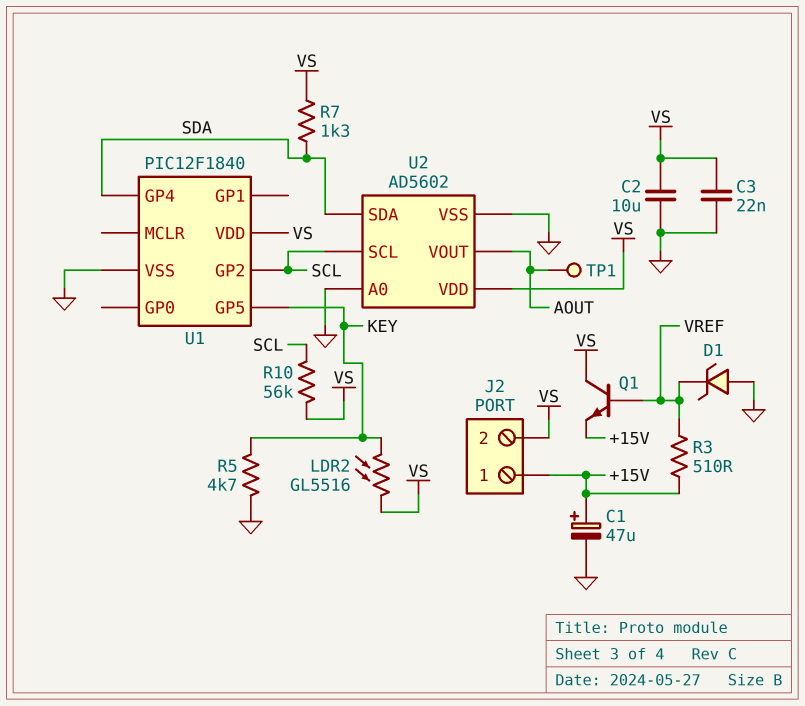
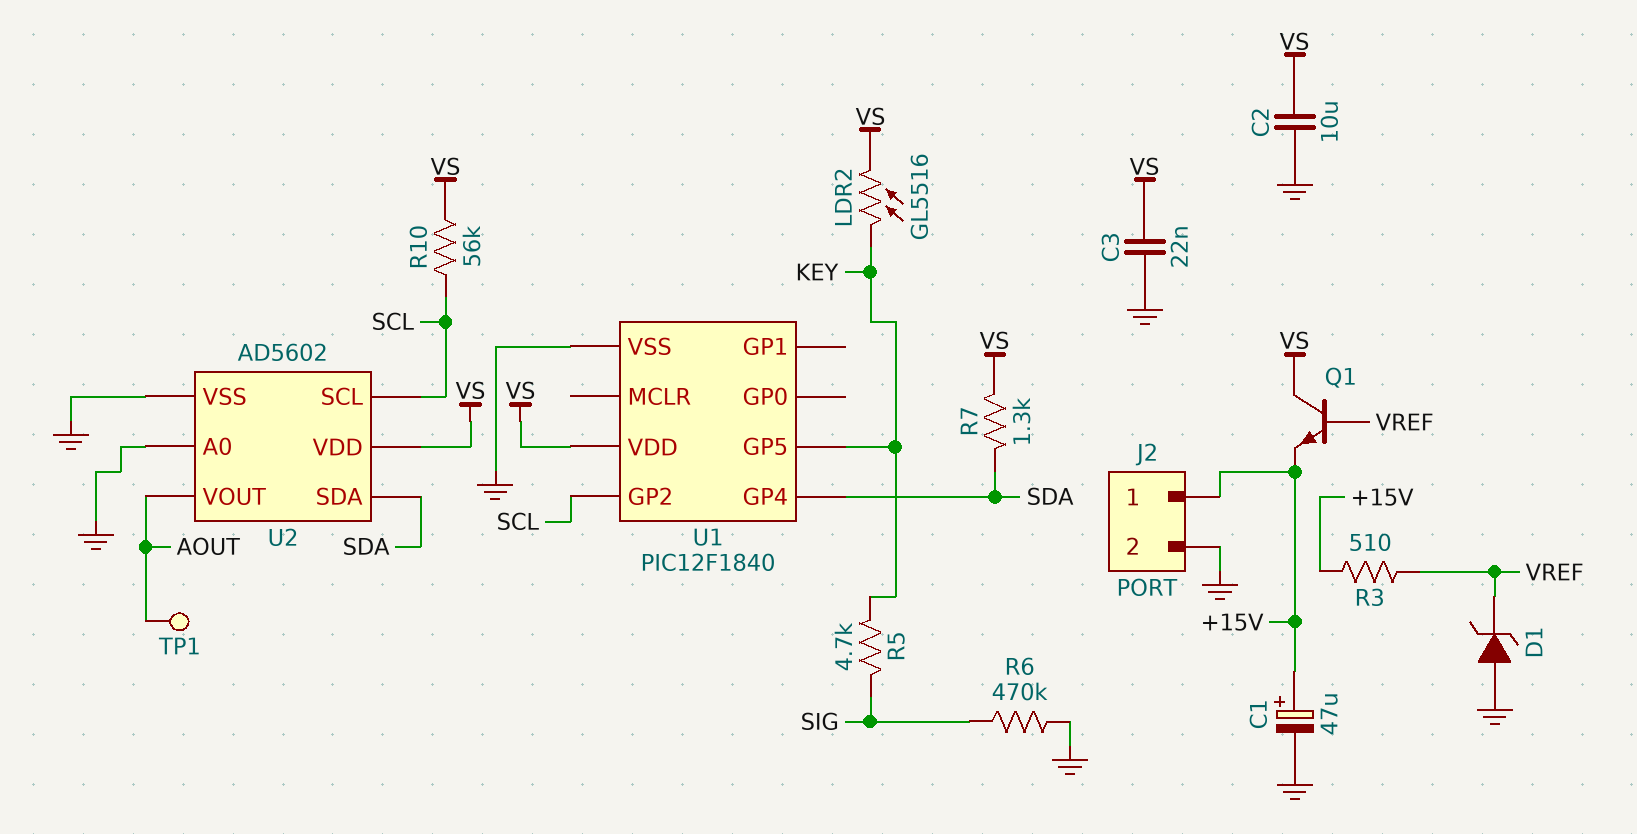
J2 pin 2: VS -> GND
R5: 4.7k (GND, KEY) -> 4.7k (KEY, SIG)
R6: none -> 470k (GND, SIG)

